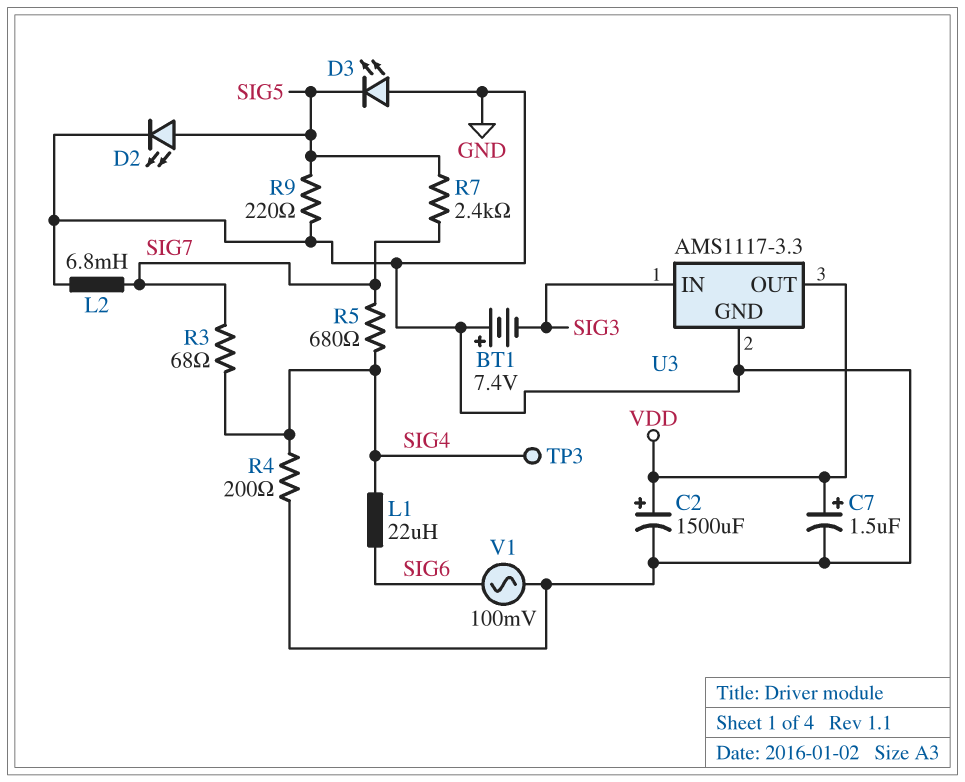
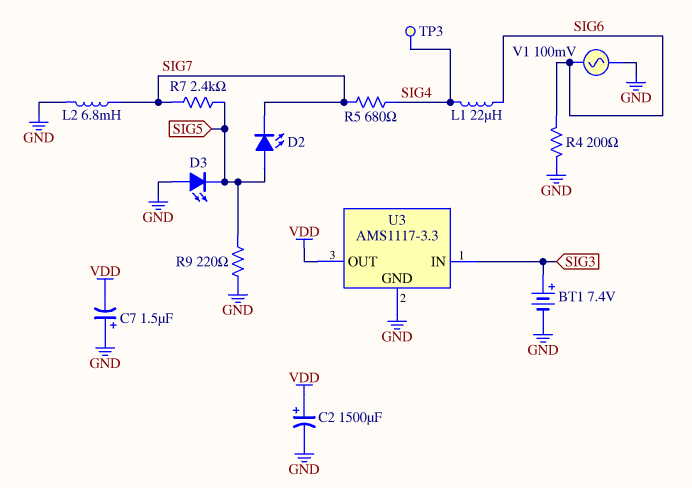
BT1: 7.4V (plus GND, minus SIG3) -> 7.4V (plus SIG3, minus GND)
C7: 1.5uF (plus VDD, minus GND) -> 1.5uF (plus GND, minus VDD)
D2: LED (A SIG5, K GND) -> LED (A SIG5, K SIG7)
R3: 68 (SIG4, SIG7) -> none
R4: 200 (GND, SIG4) -> 200 (GND, SIG6)

